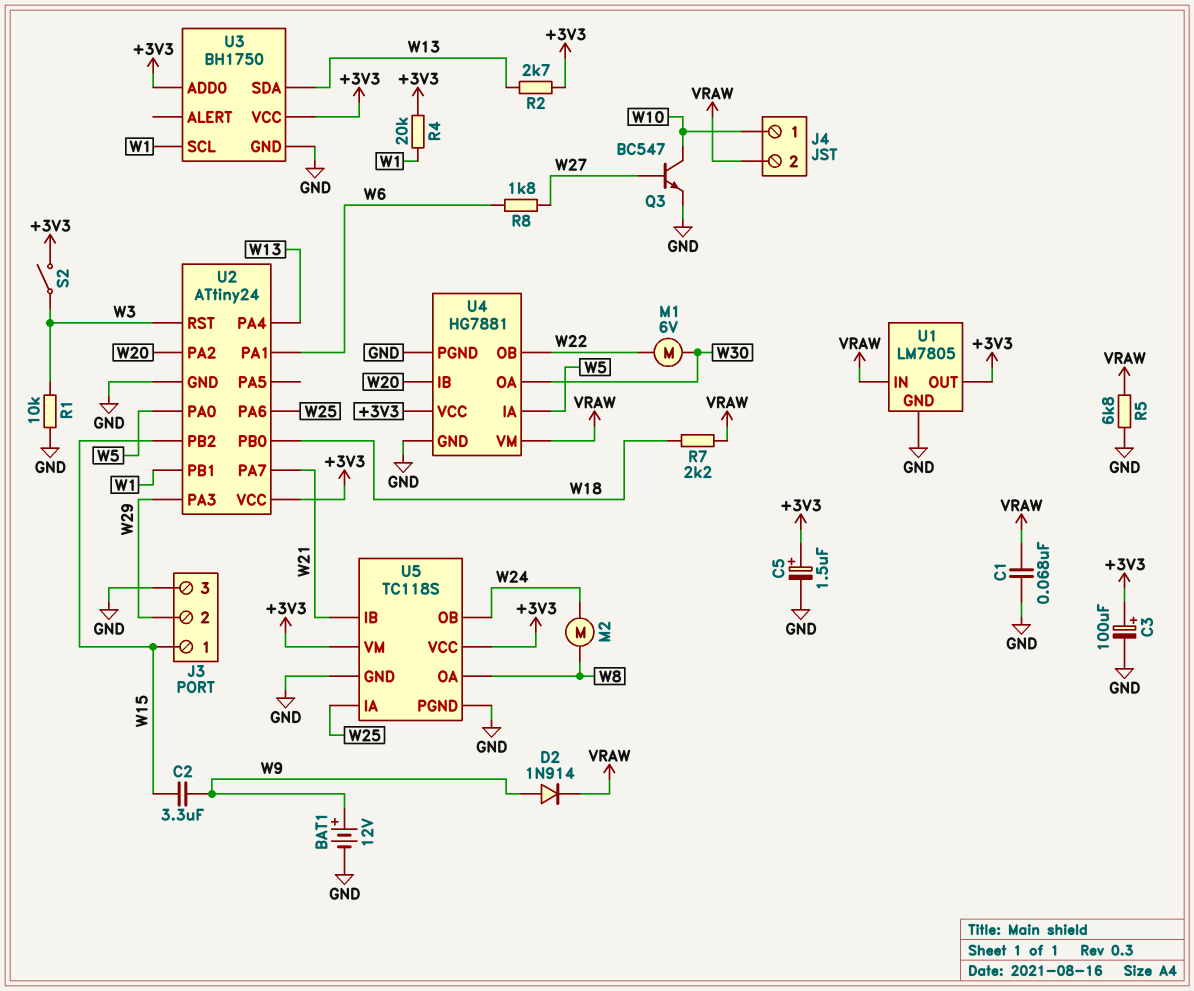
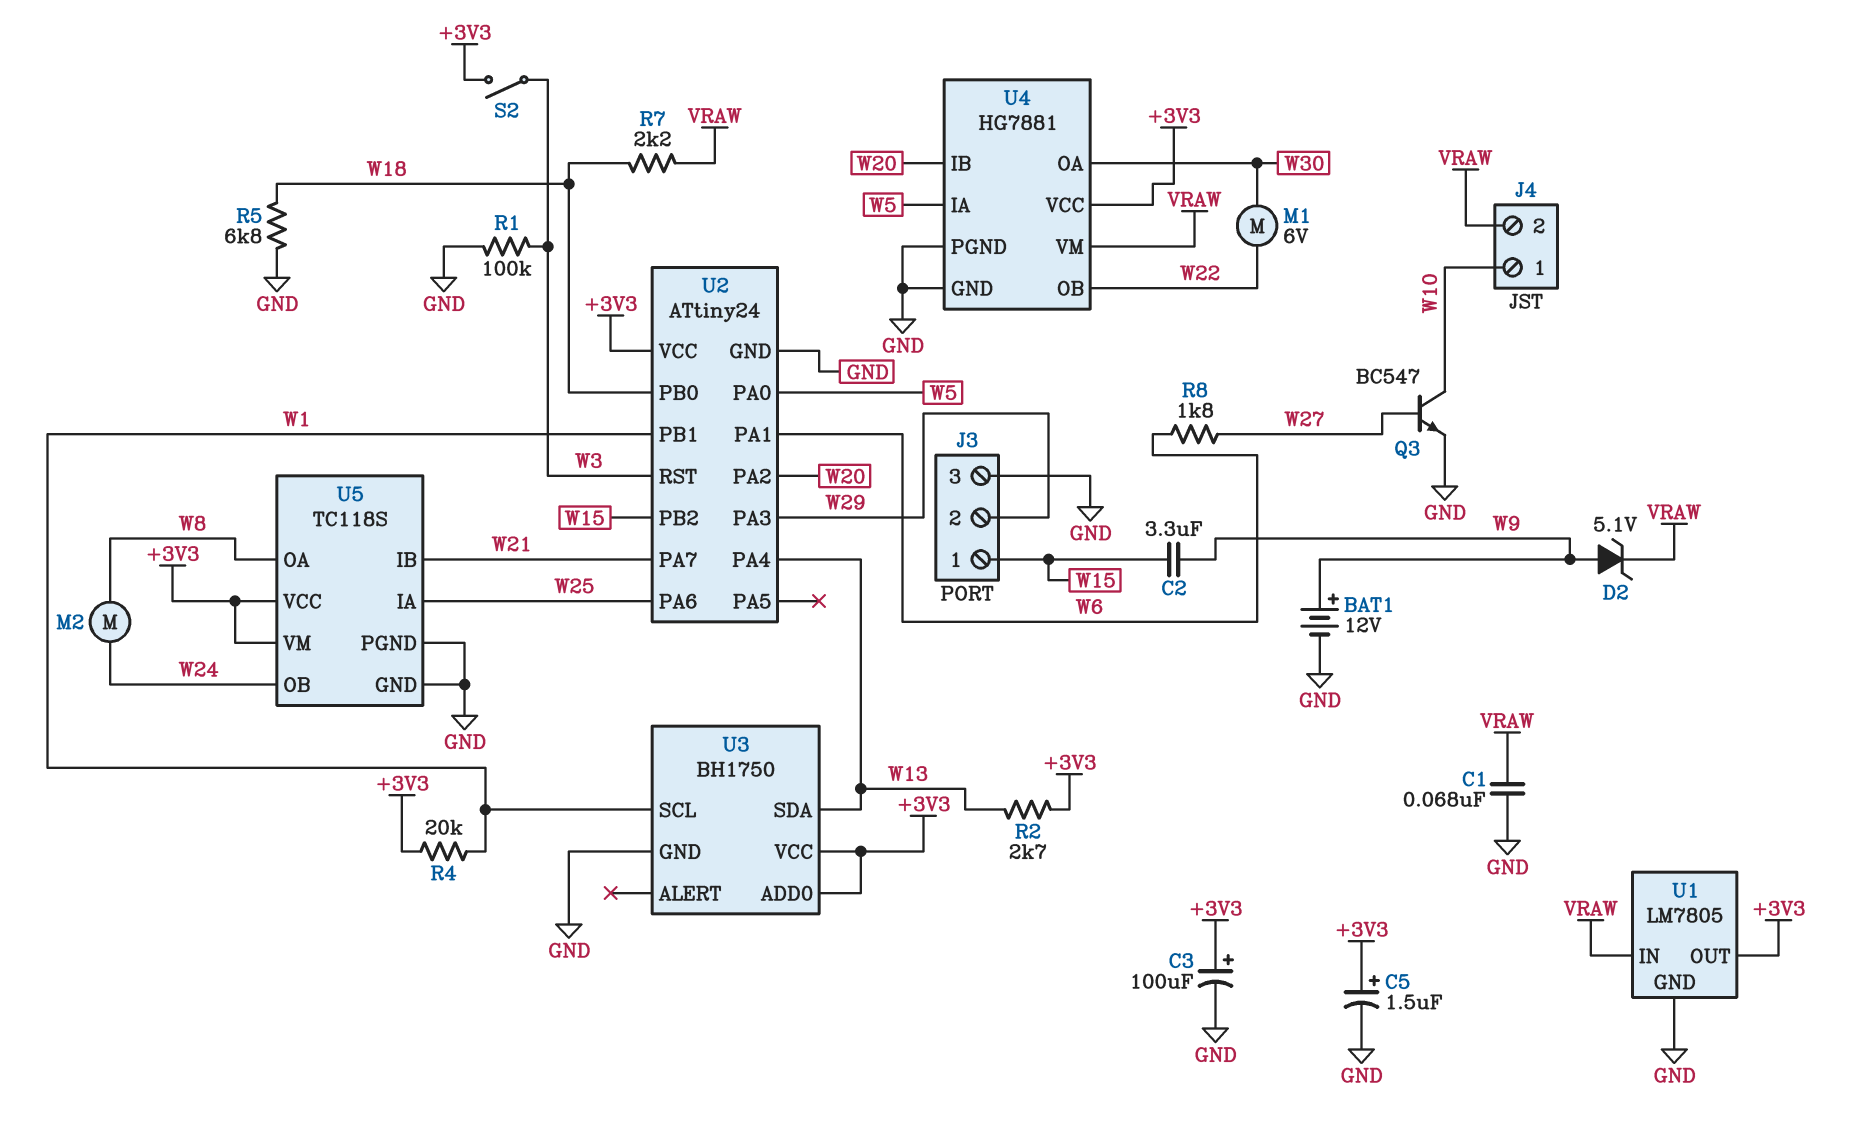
D2: diode 1N914 (A W9, K VRAW) -> zener 5.1V (A W9, K VRAW)
R1: 10k (GND, W3) -> 100k (GND, W3)
R5: 6.8k (GND, VRAW) -> 6.8k (GND, W18)

